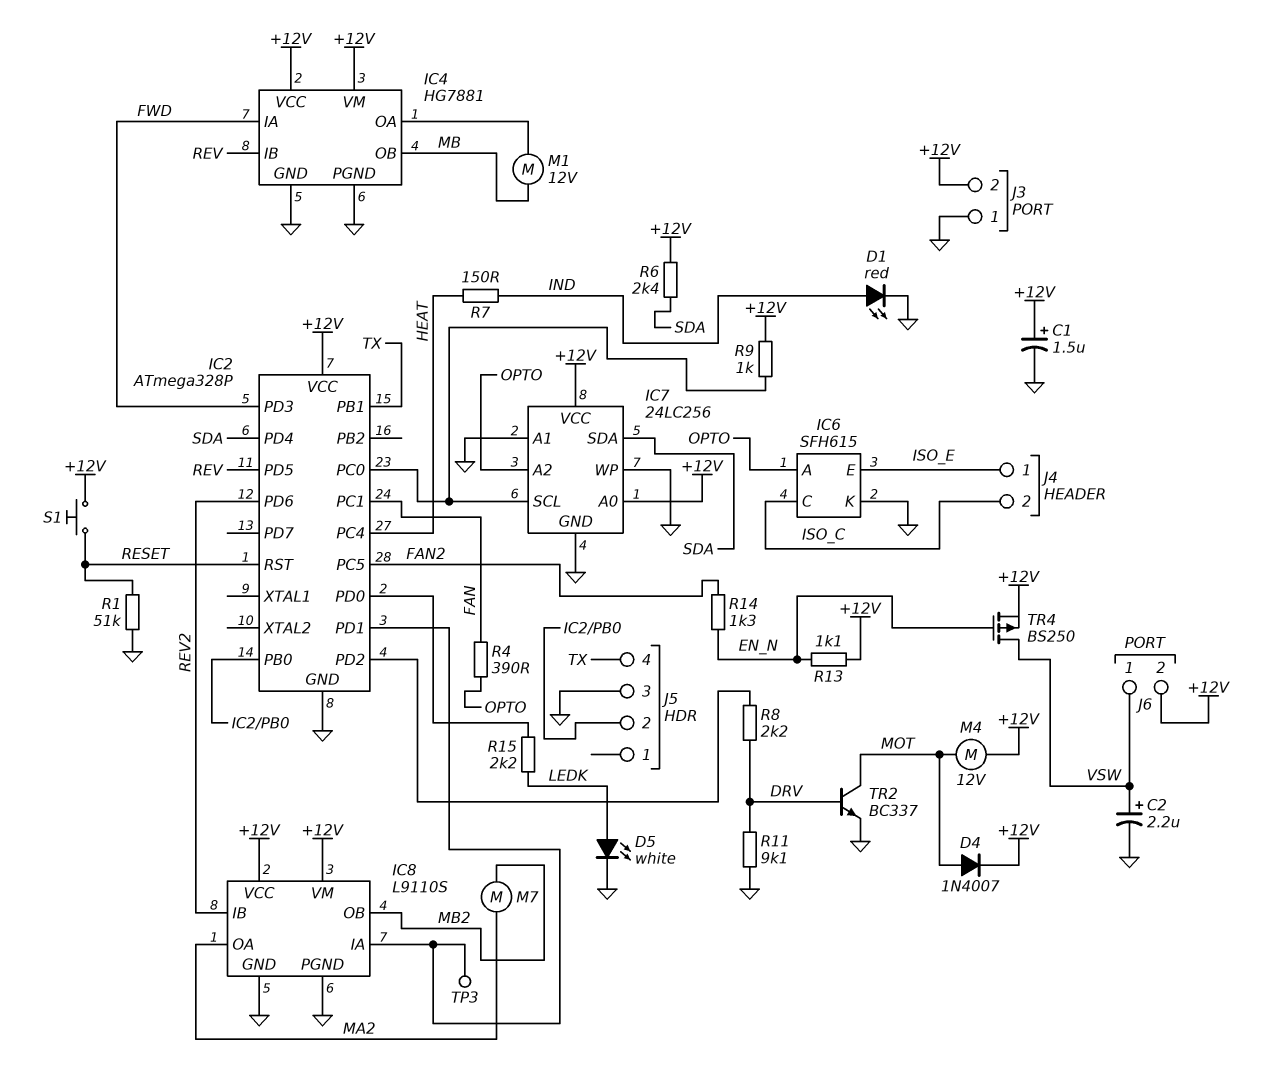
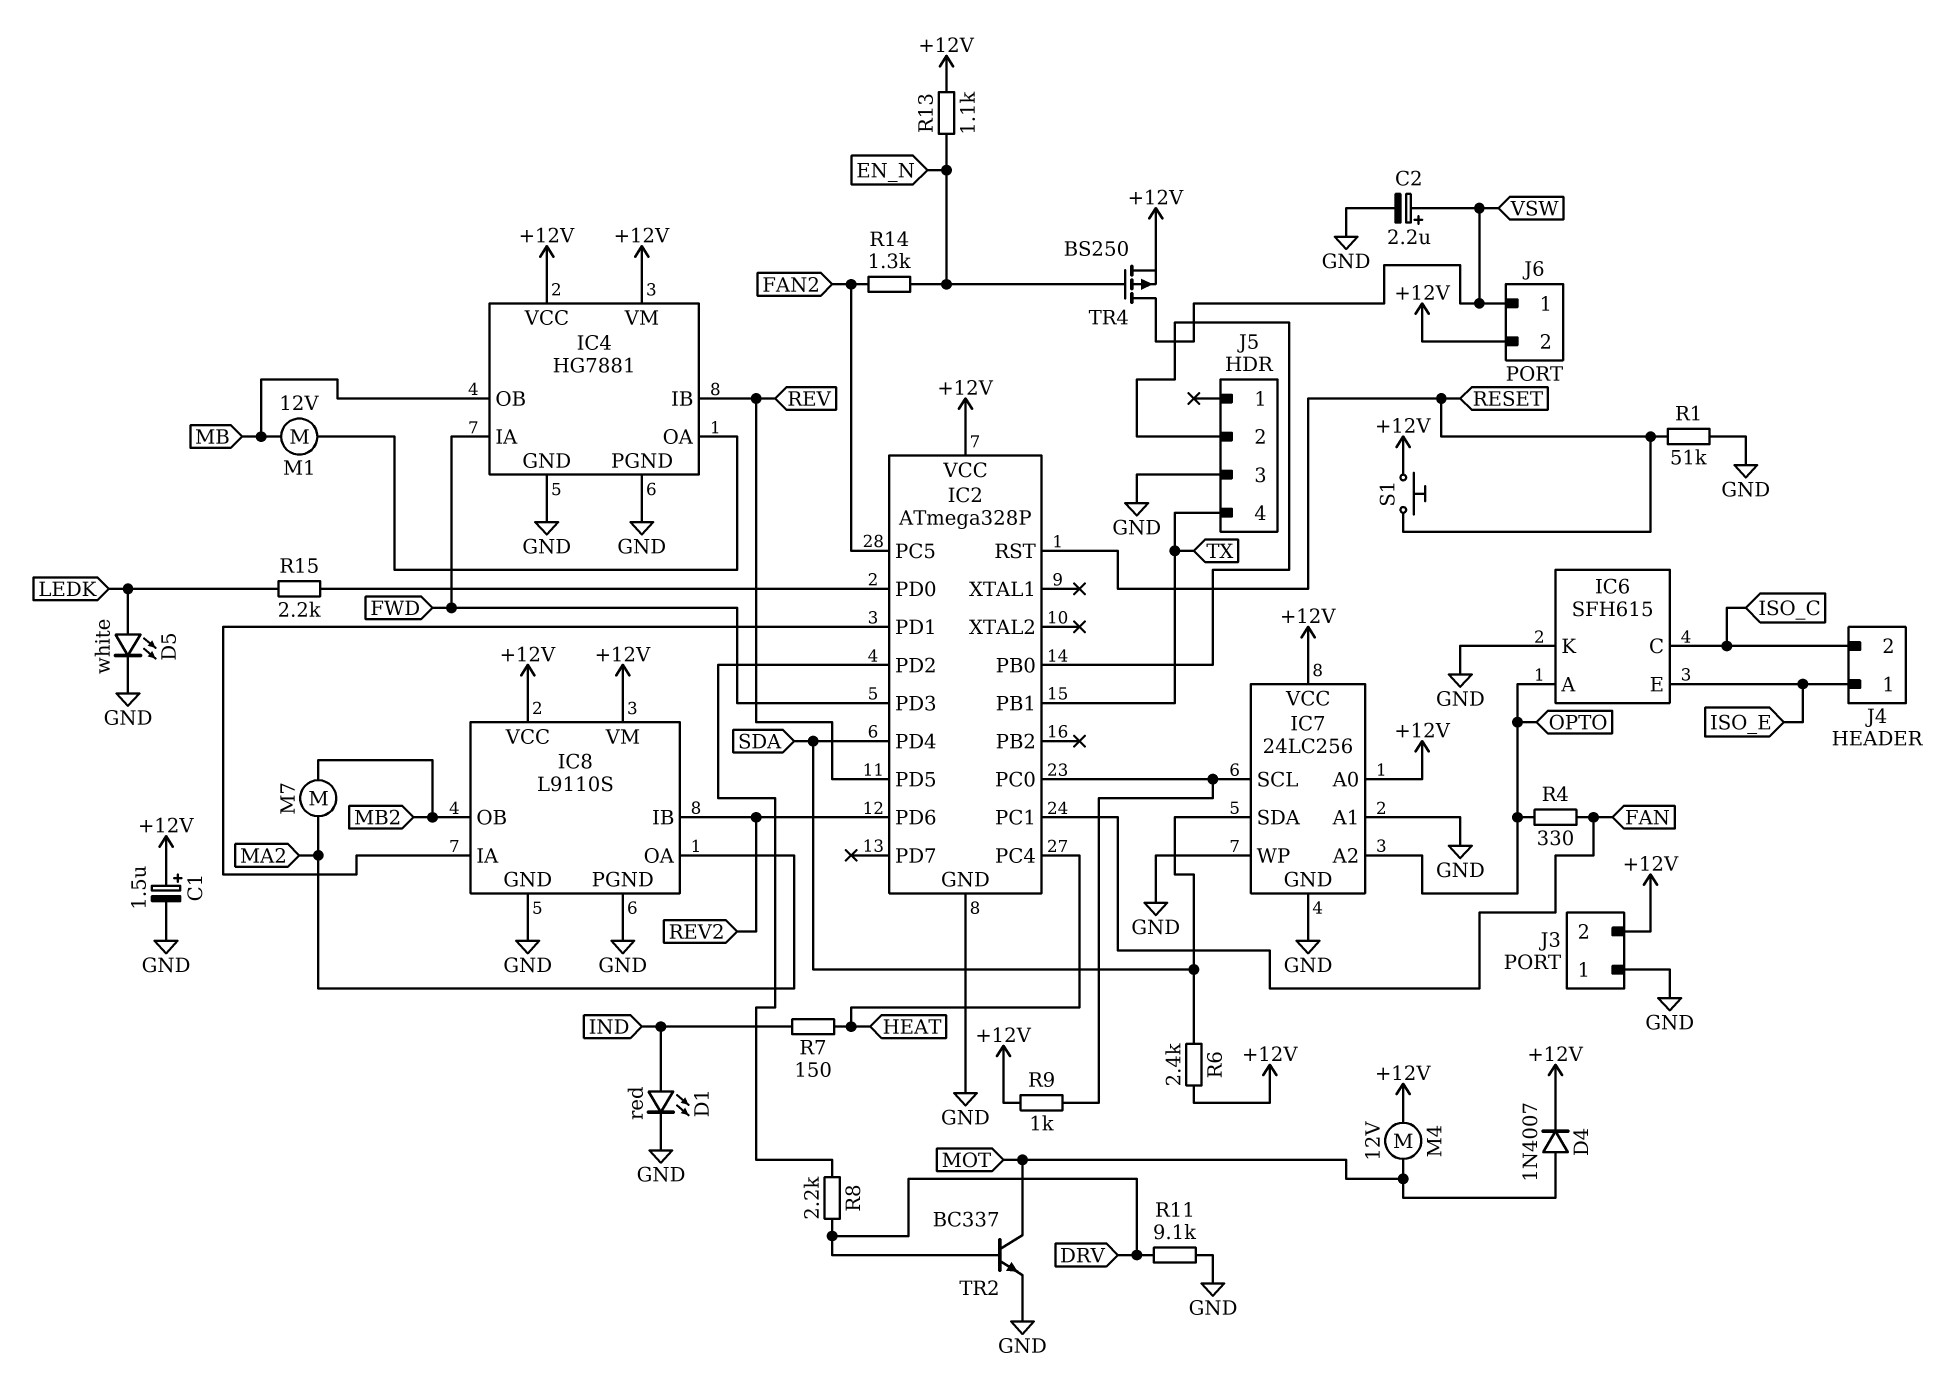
R4: 390 (FAN, OPTO) -> 330 (FAN, OPTO)
TP3: test point (IC2/PD1) -> none

